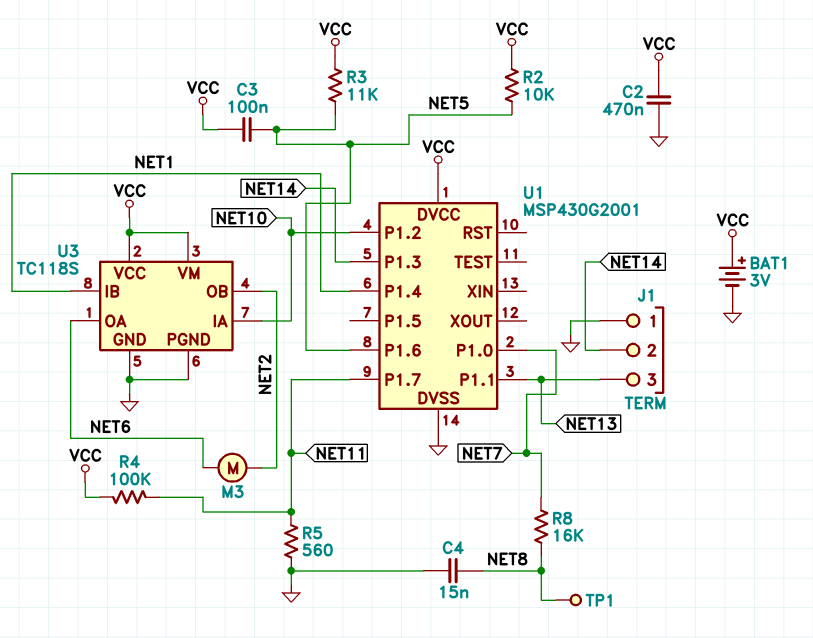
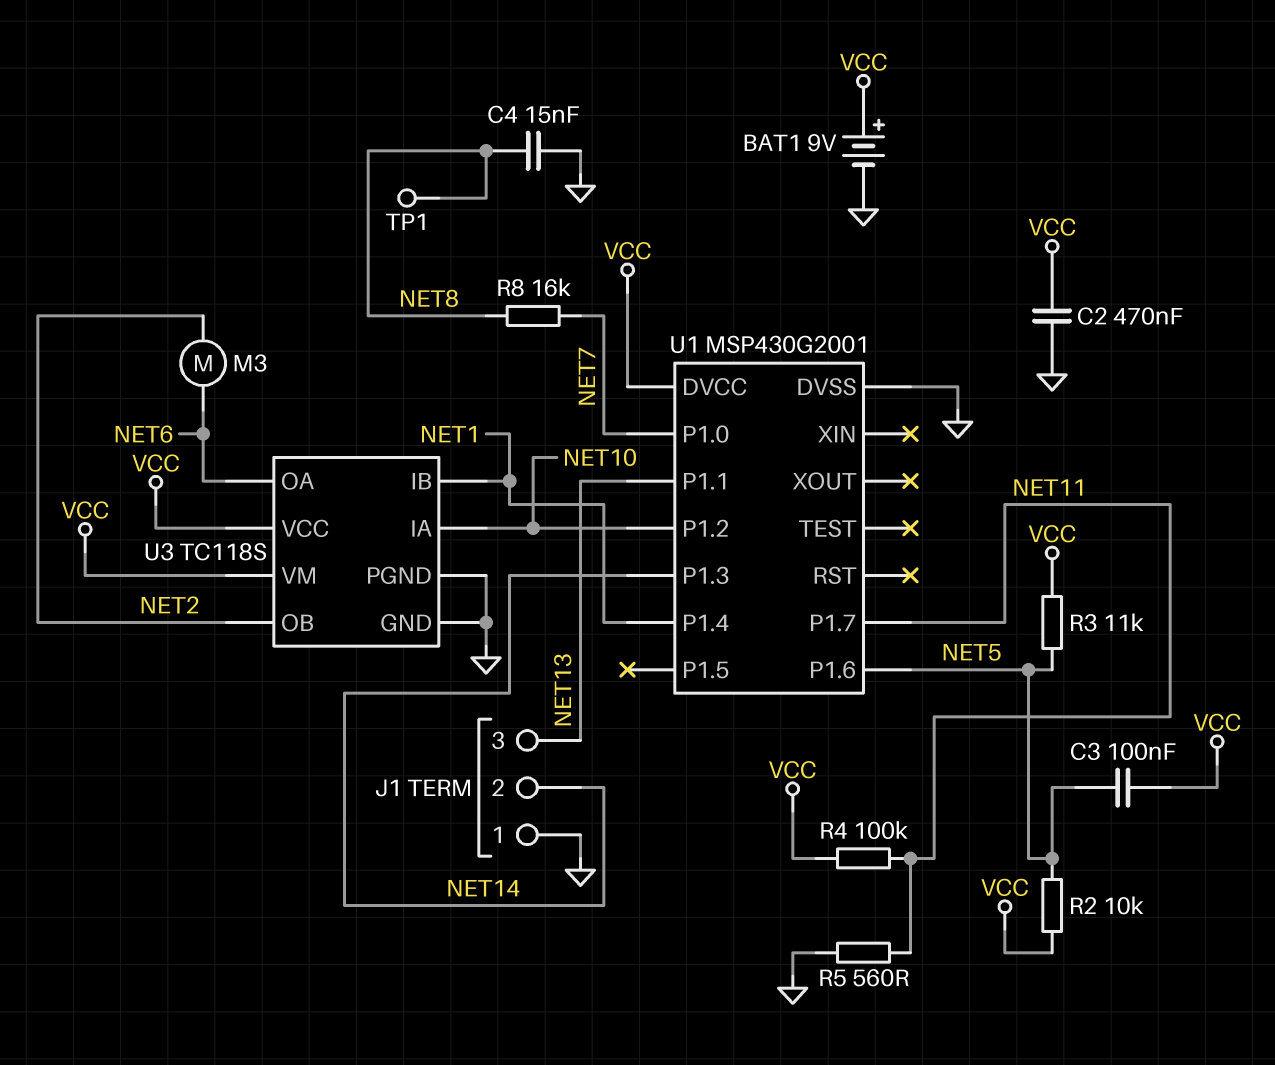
BAT1: 3V (plus VCC, minus GND) -> 9V (plus VCC, minus GND)

